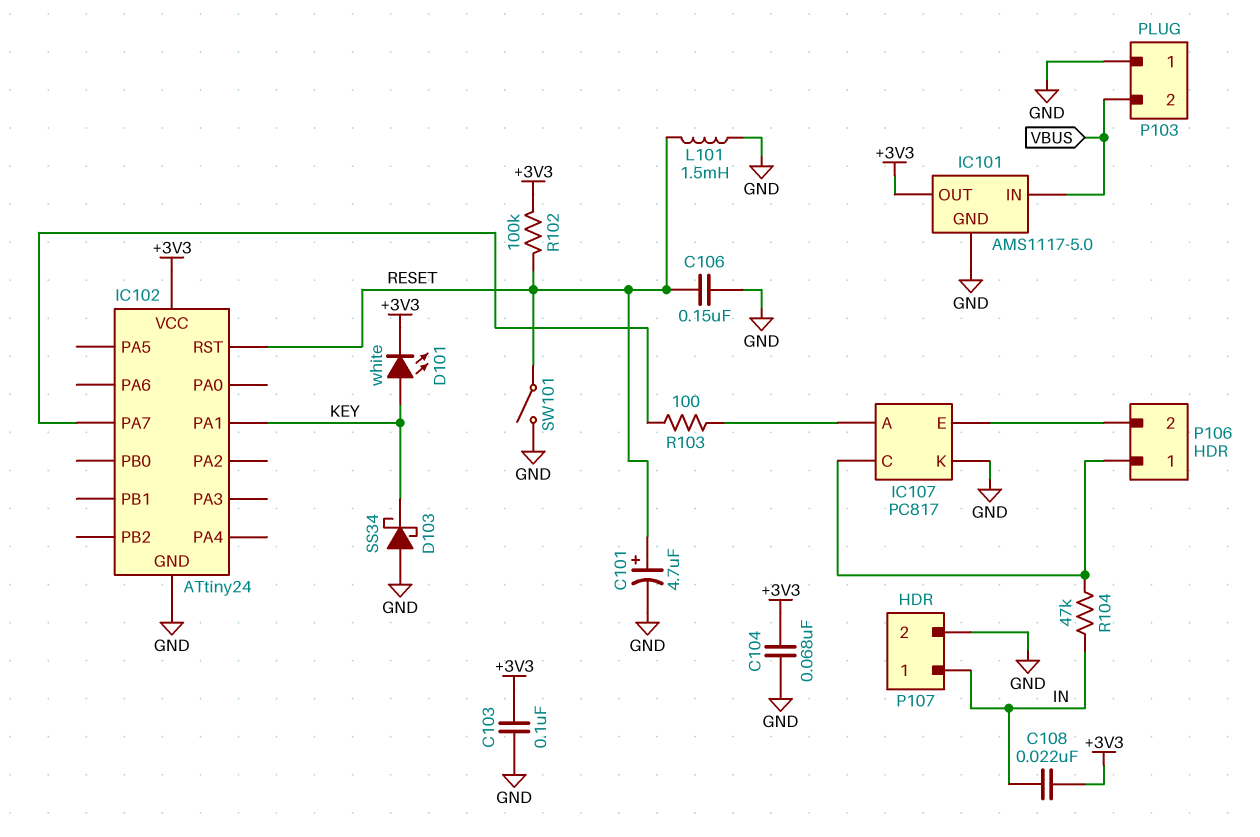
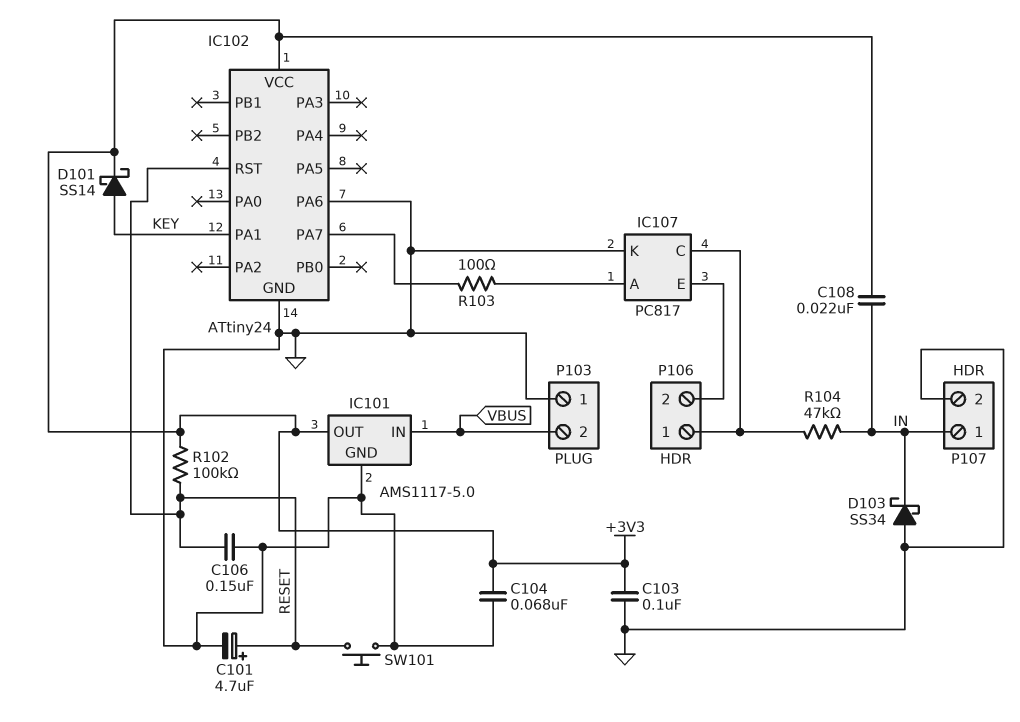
D101: LED white (A KEY, K +3V3) -> schottky SS14 (A KEY, K +3V3)
D103: schottky SS34 (A GND, K KEY) -> schottky SS34 (A GND, K IN)
IC102 pin PA6: none -> GND
L101: 1.5mH (GND, RESET) -> none
SW101: switch (GND, RESET) -> button (GND, RESET)

